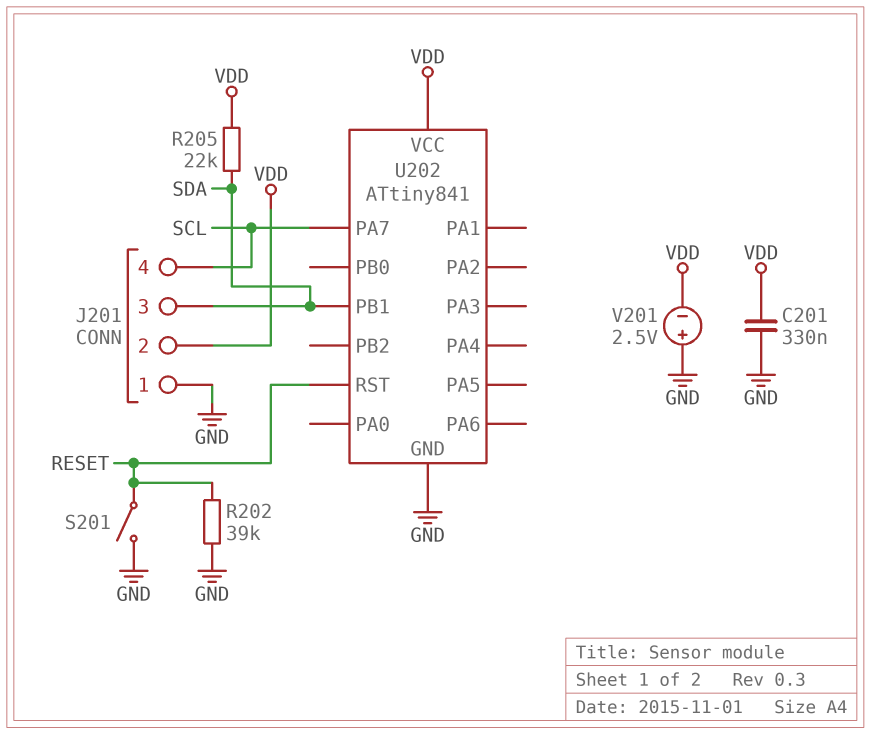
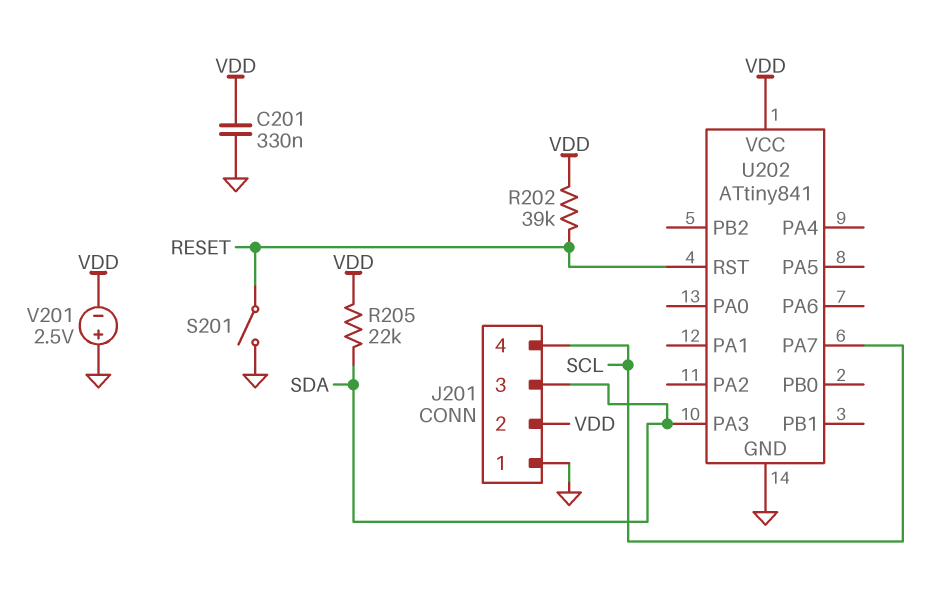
R202: 39k (GND, RESET) -> 39k (RESET, VDD)
U202 pin PA3: none -> SDA
U202 pin PB1: SDA -> none

